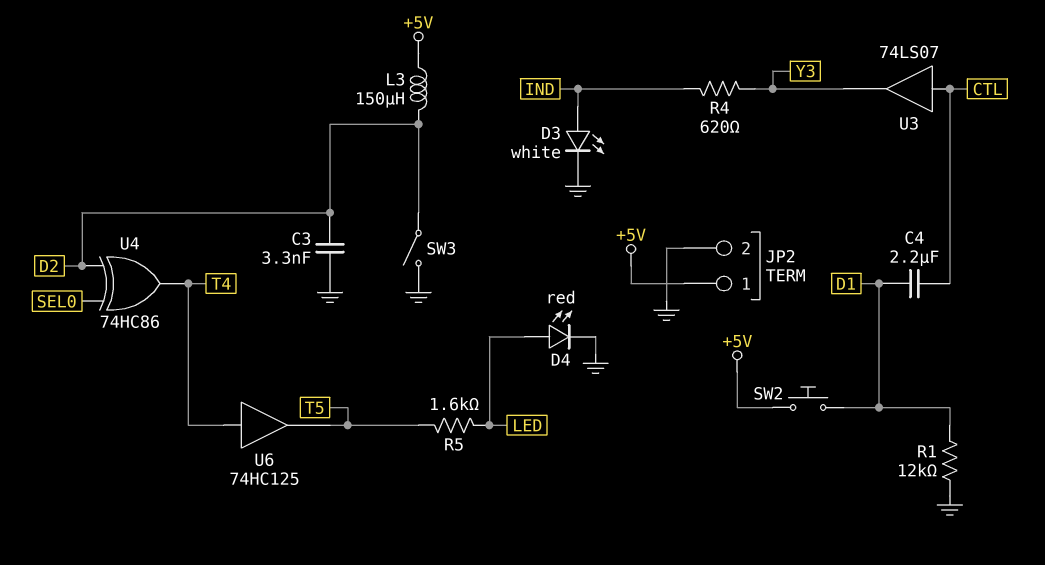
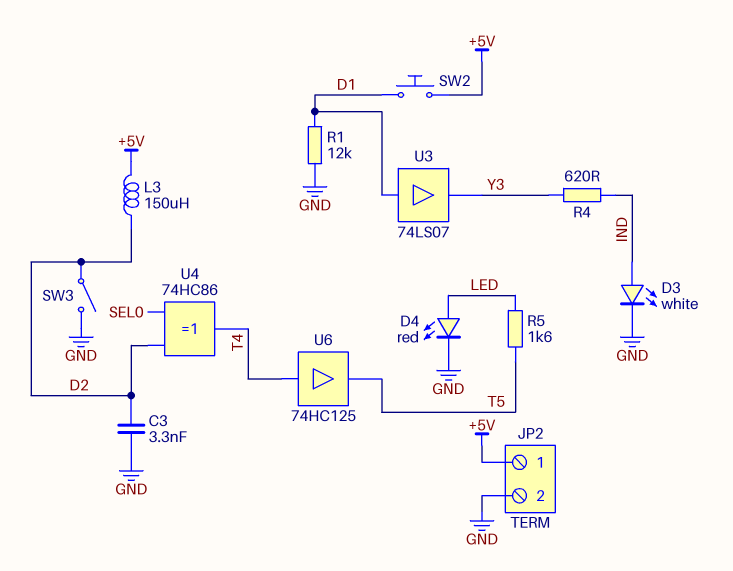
C4: 2.2uF (CTL, D1) -> none
U3: buffer 74LS07 (in CTL, out Y3) -> buffer 74LS07 (in D1, out Y3)

